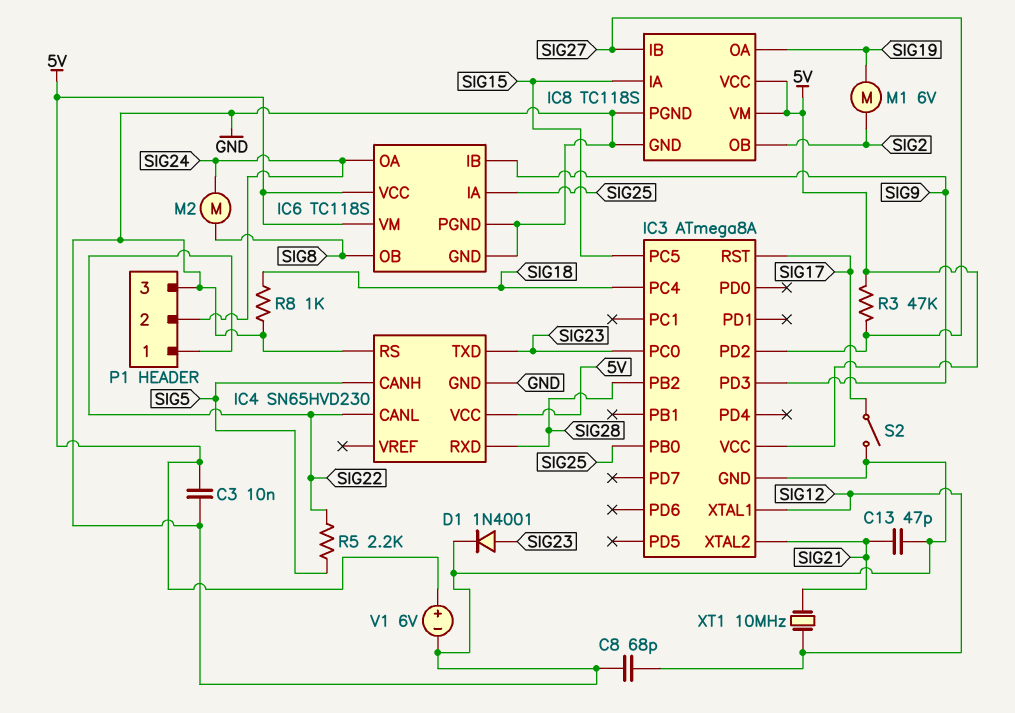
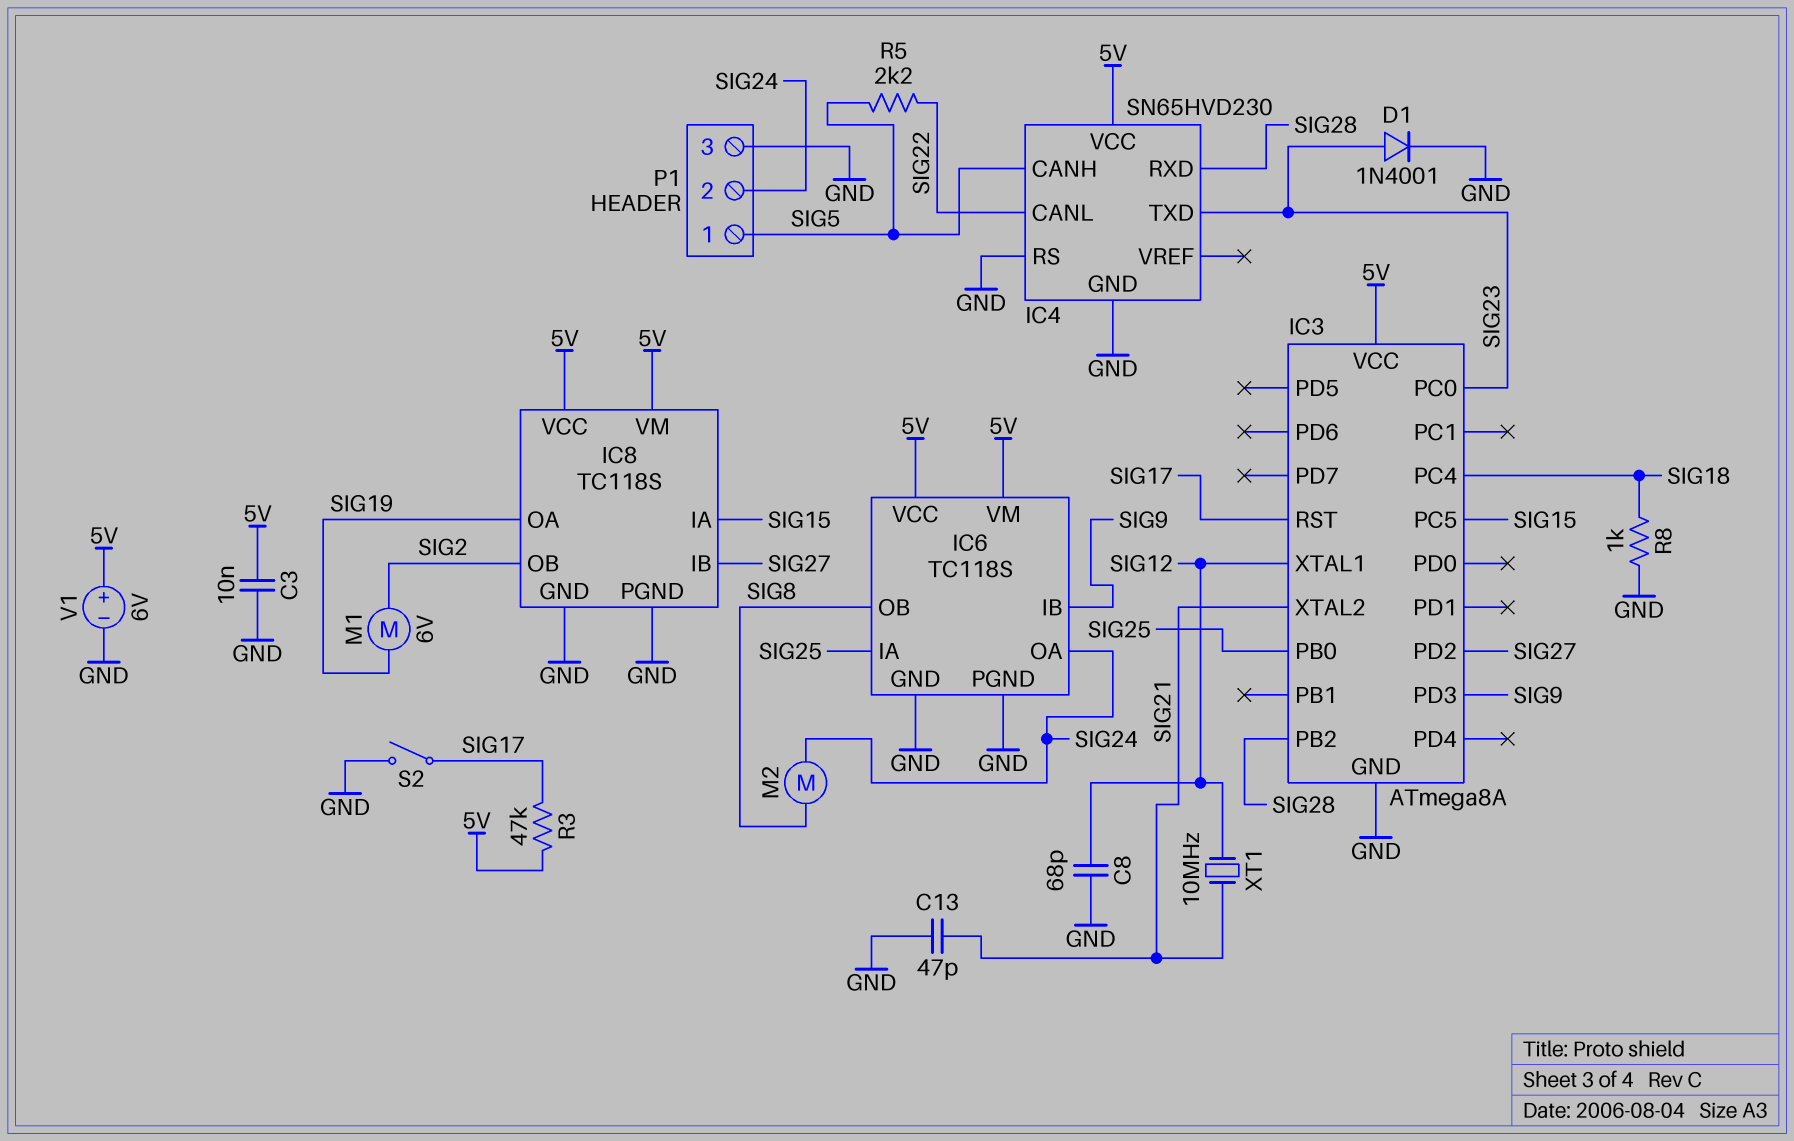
P1 pin 1: SIG22 -> SIG5
R3: 47k (5V, SIG27) -> 47k (5V, SIG17)

